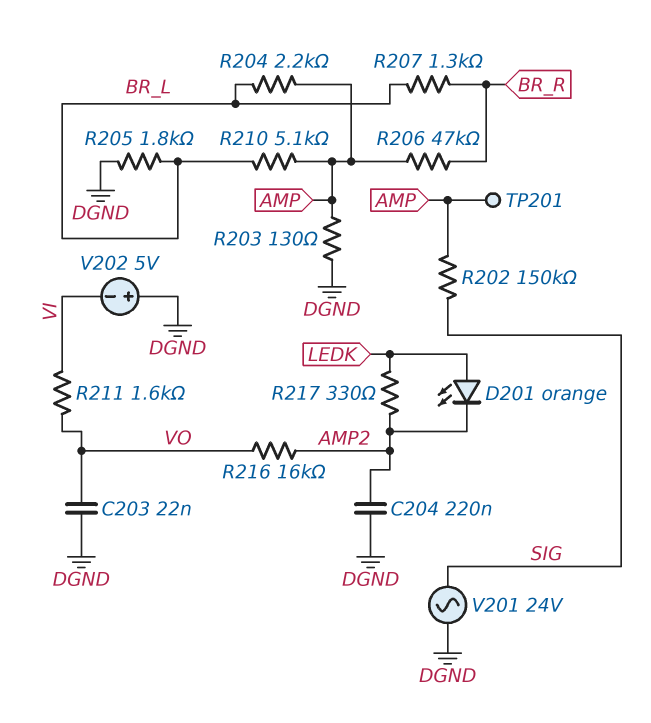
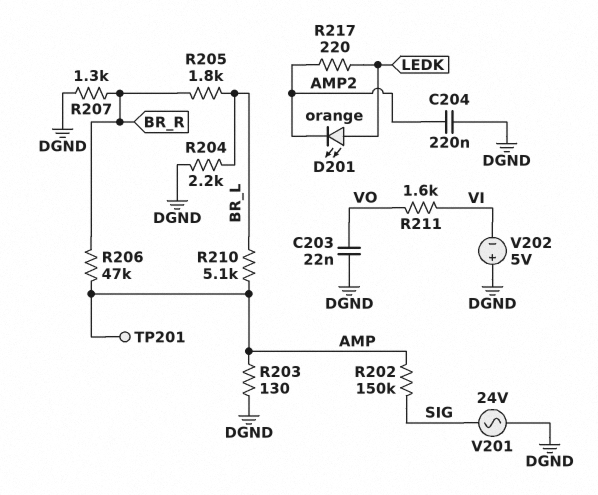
R204: 2.2k (AMP, BR_L) -> 2.2k (BR_L, DGND)
R205: 1.8k (BR_L, DGND) -> 1.8k (BR_L, BR_R)
R207: 1.3k (BR_L, BR_R) -> 1.3k (BR_R, DGND)
R216: 16k (AMP2, VO) -> none
R217: 330 (AMP2, LEDK) -> 220 (AMP2, LEDK)

